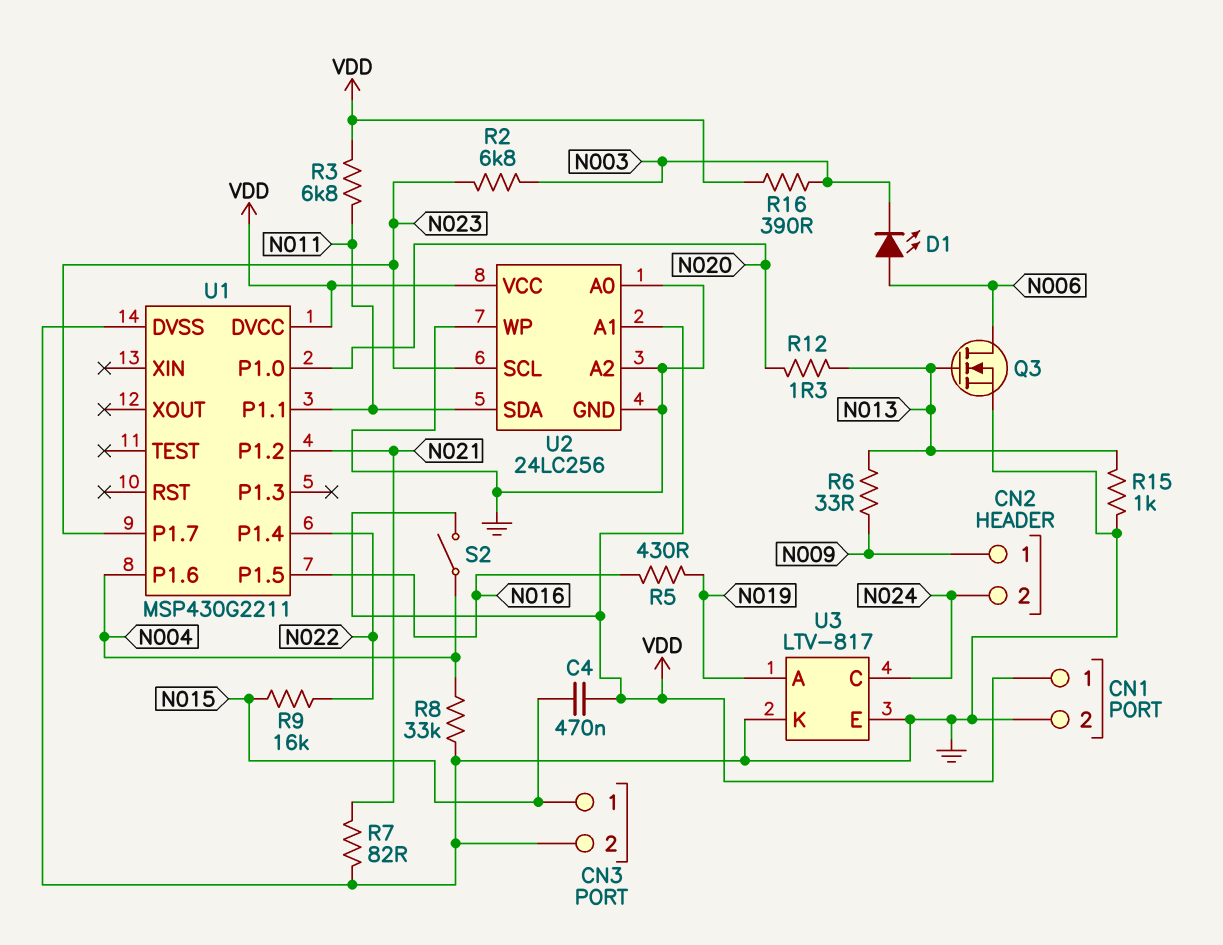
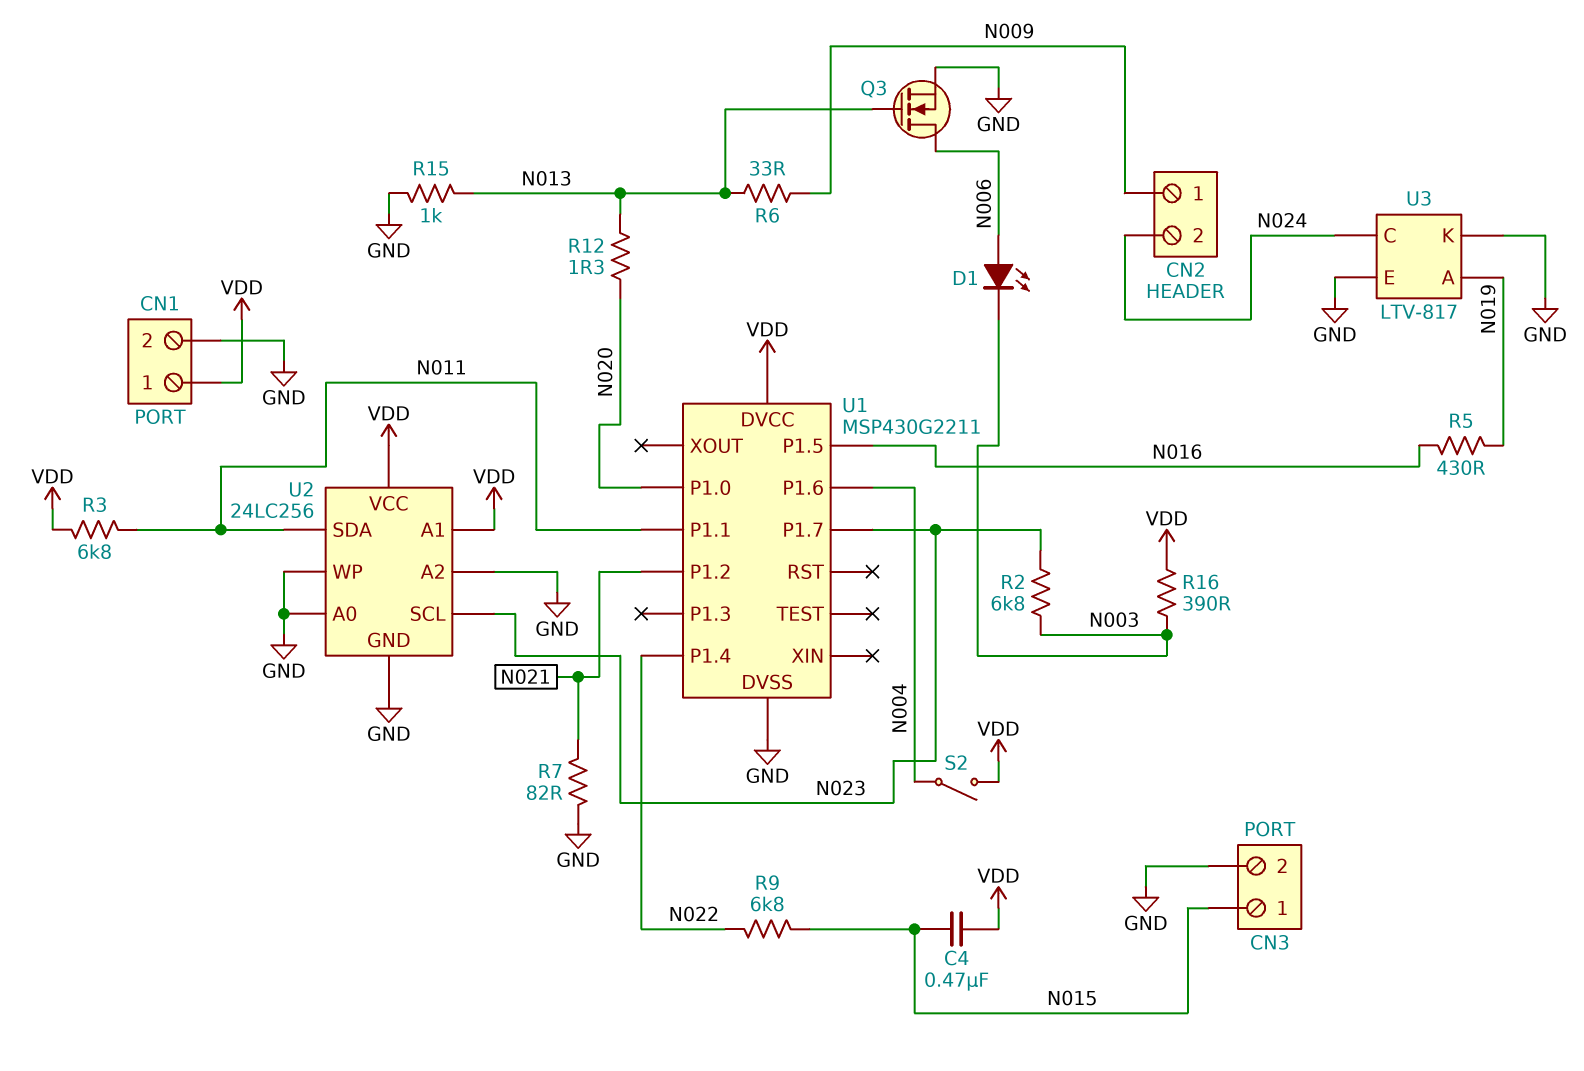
R8: 33k (GND, N004) -> none
R9: 16k (N015, N022) -> 6.8k (N015, N022)

